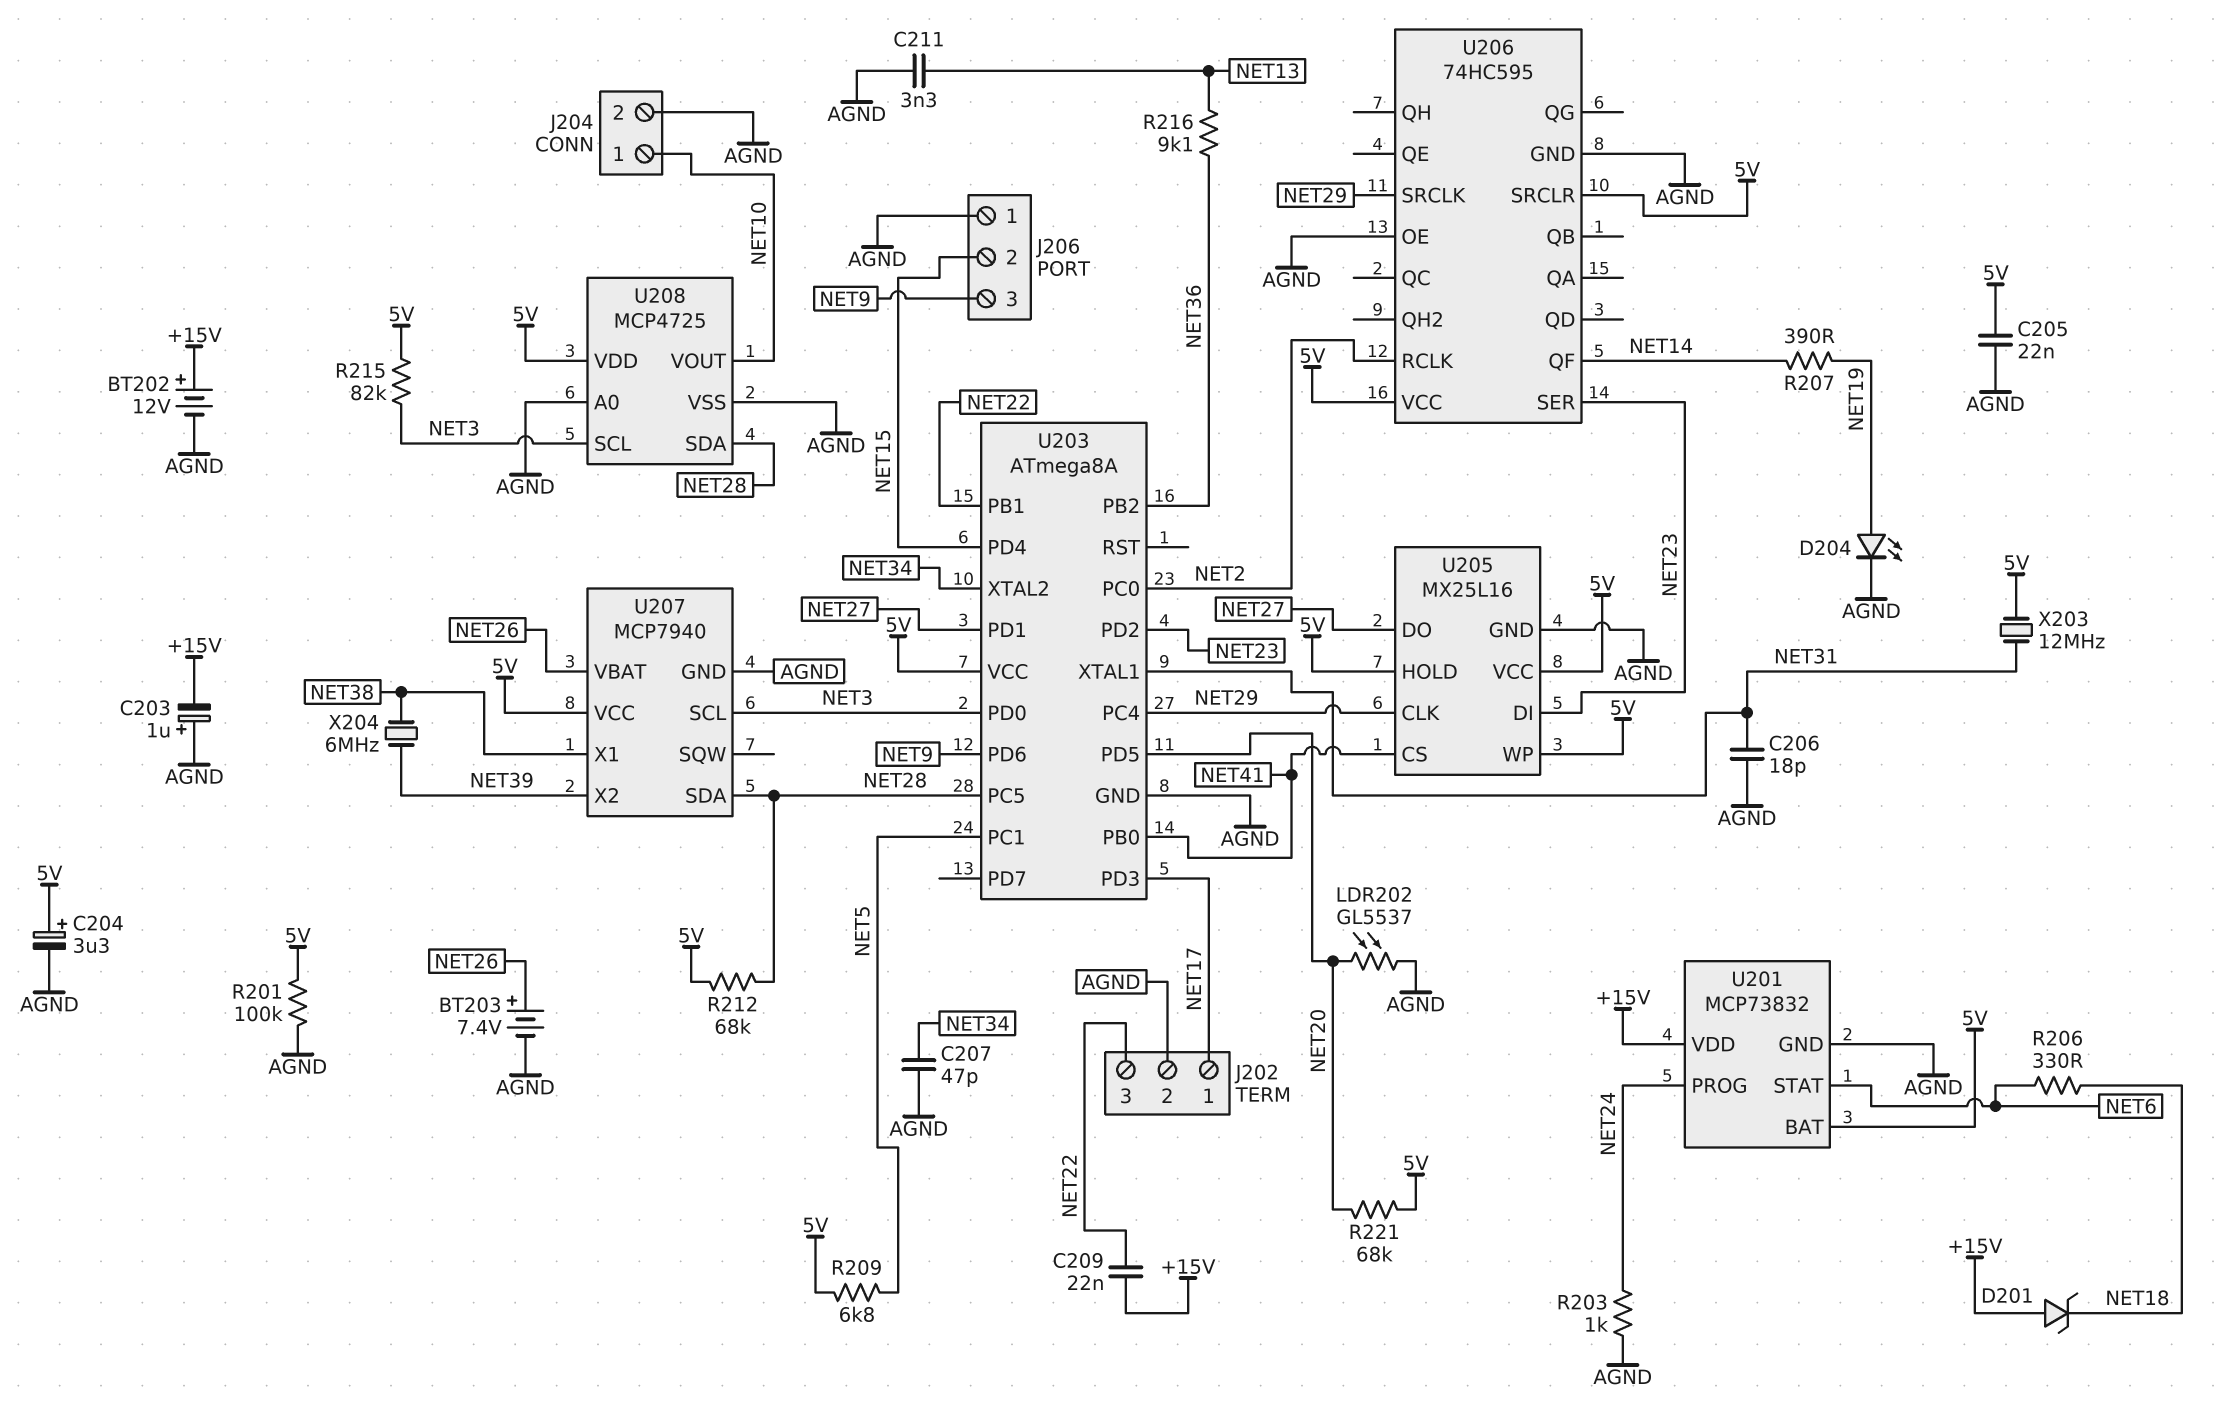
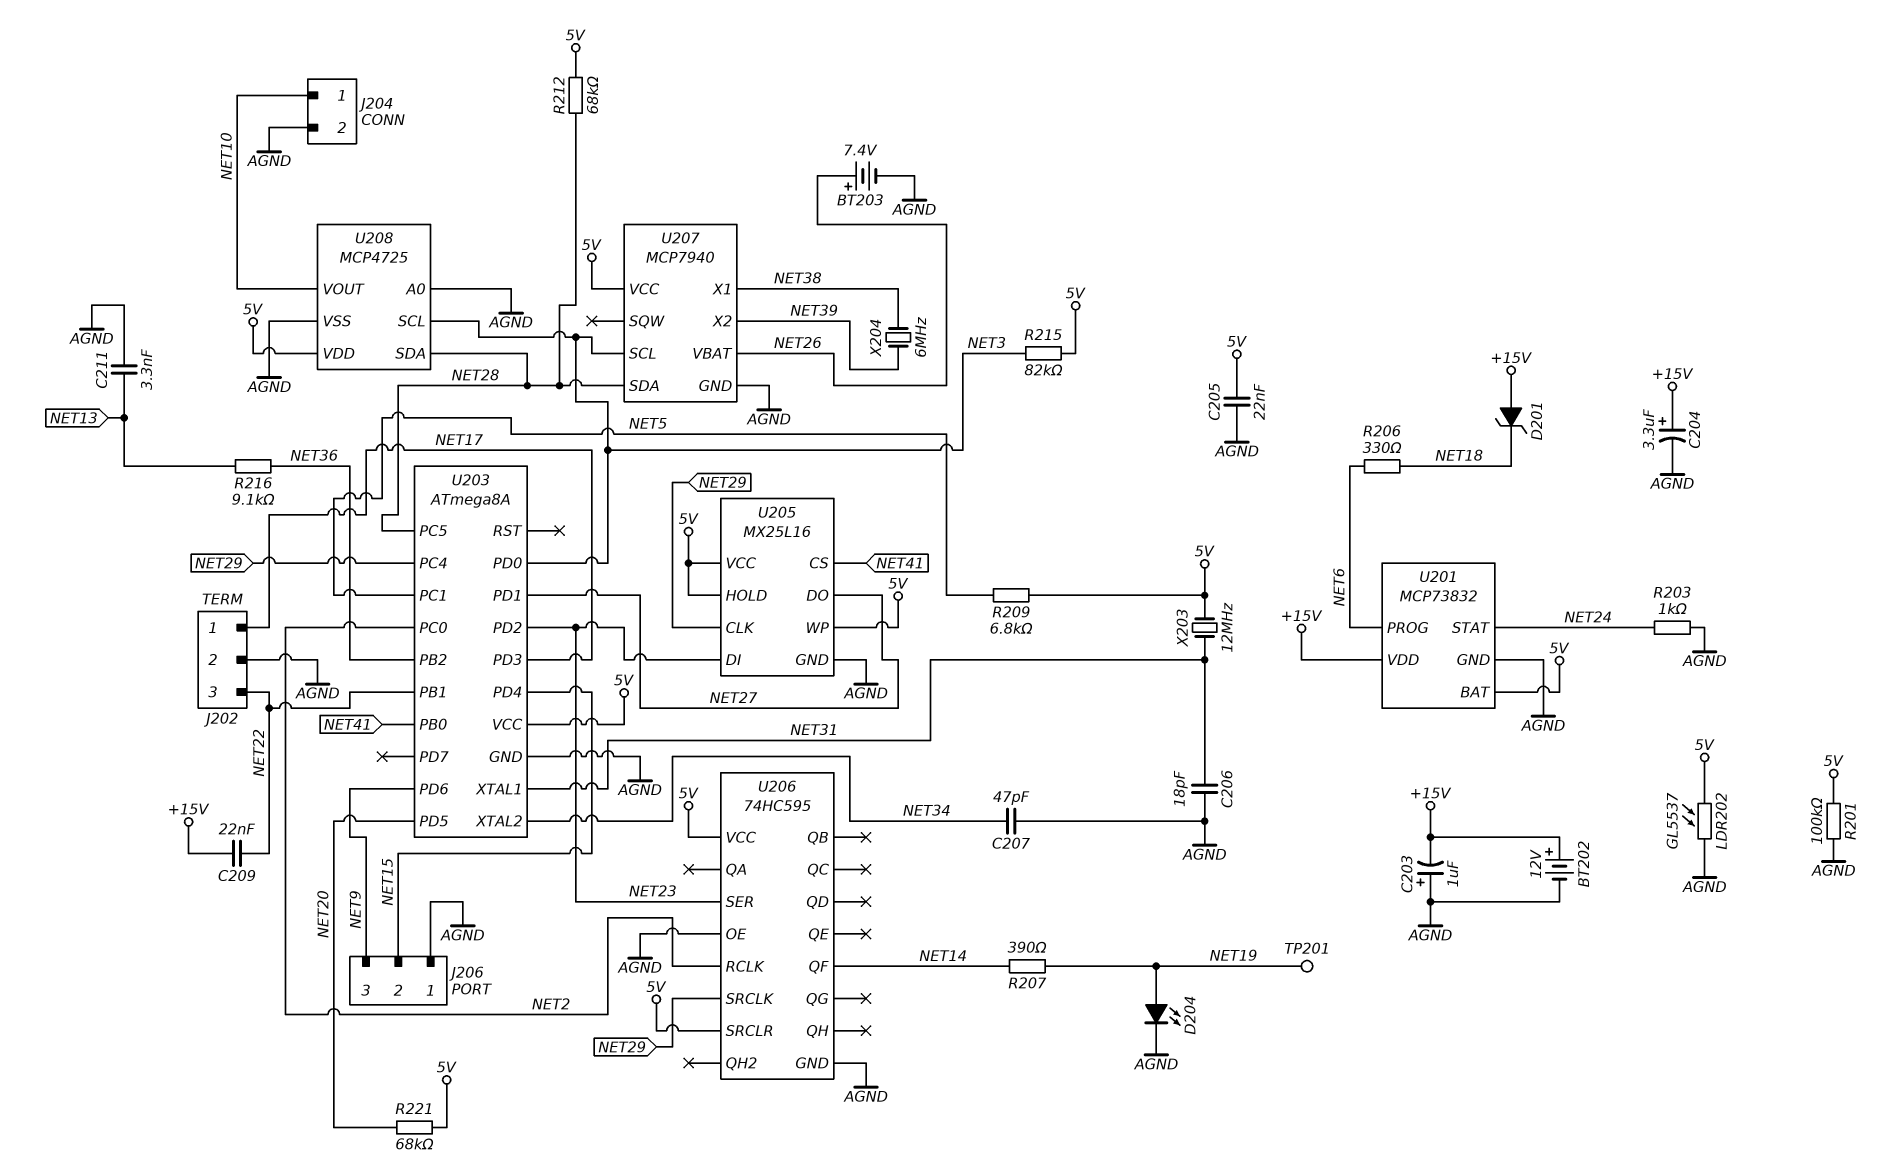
C204: 3.3uF (plus 5V, minus AGND) -> 3.3uF (plus +15V, minus AGND)
LDR202: GL5537 (AGND, NET20) -> GL5537 (5V, AGND)
TP201: none -> test point (NET19)
U201 pin PROG: NET24 -> NET6
U201 pin STAT: NET6 -> NET24

